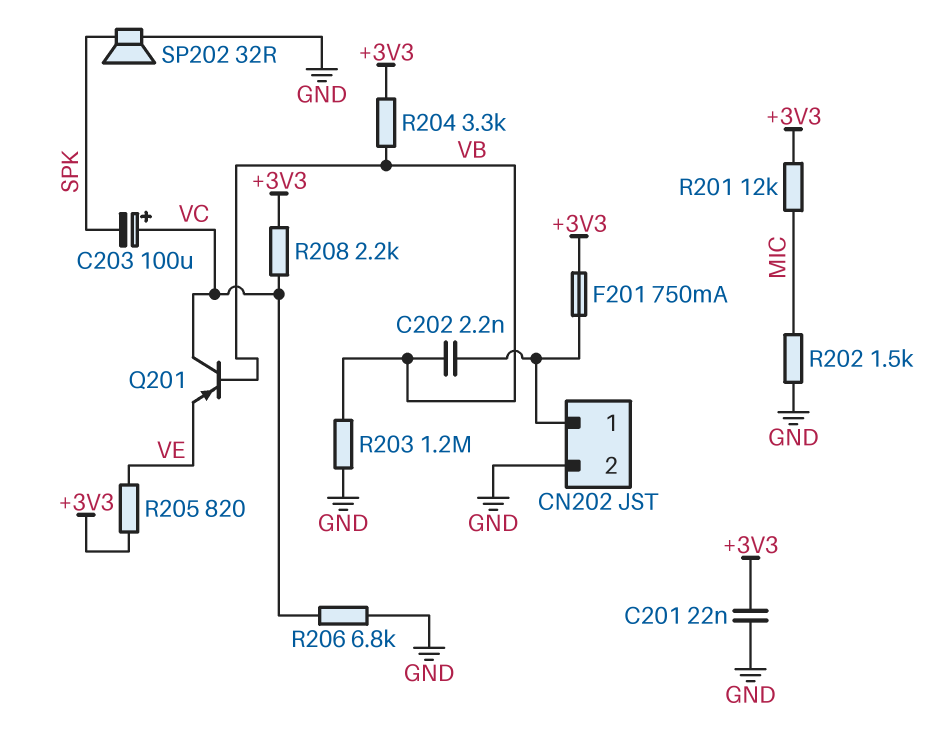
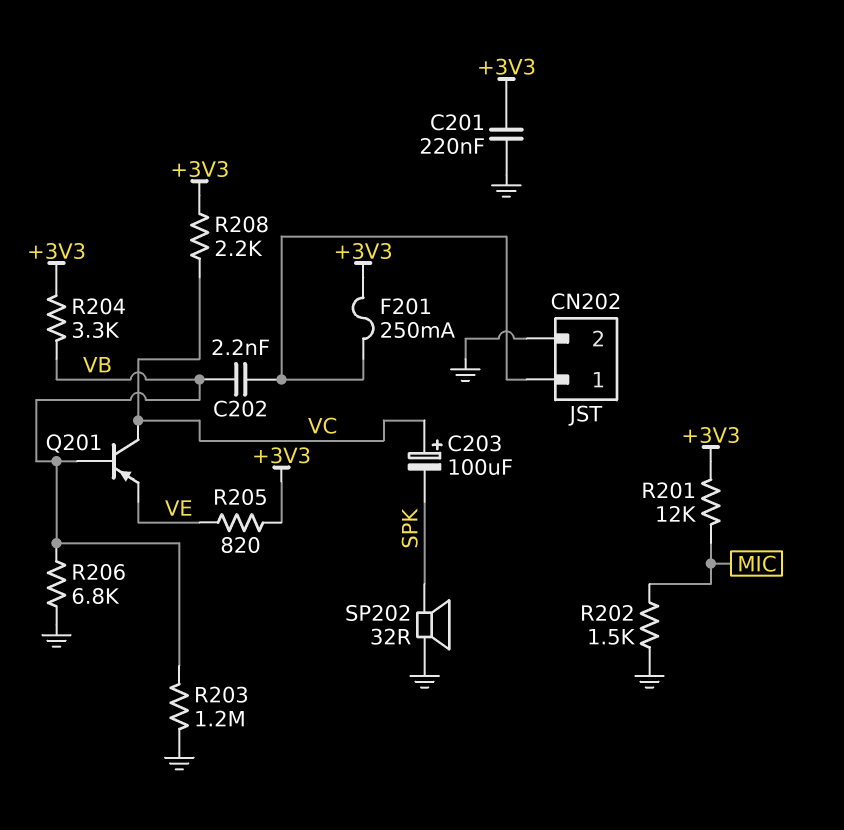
C201: 22nF (+3V3, GND) -> 220nF (+3V3, GND)
F201: 750mA (+3V3, CN202/1) -> 250mA (+3V3, CN202/1)
R206: 6.8k (GND, VC) -> 6.8k (GND, VB)

